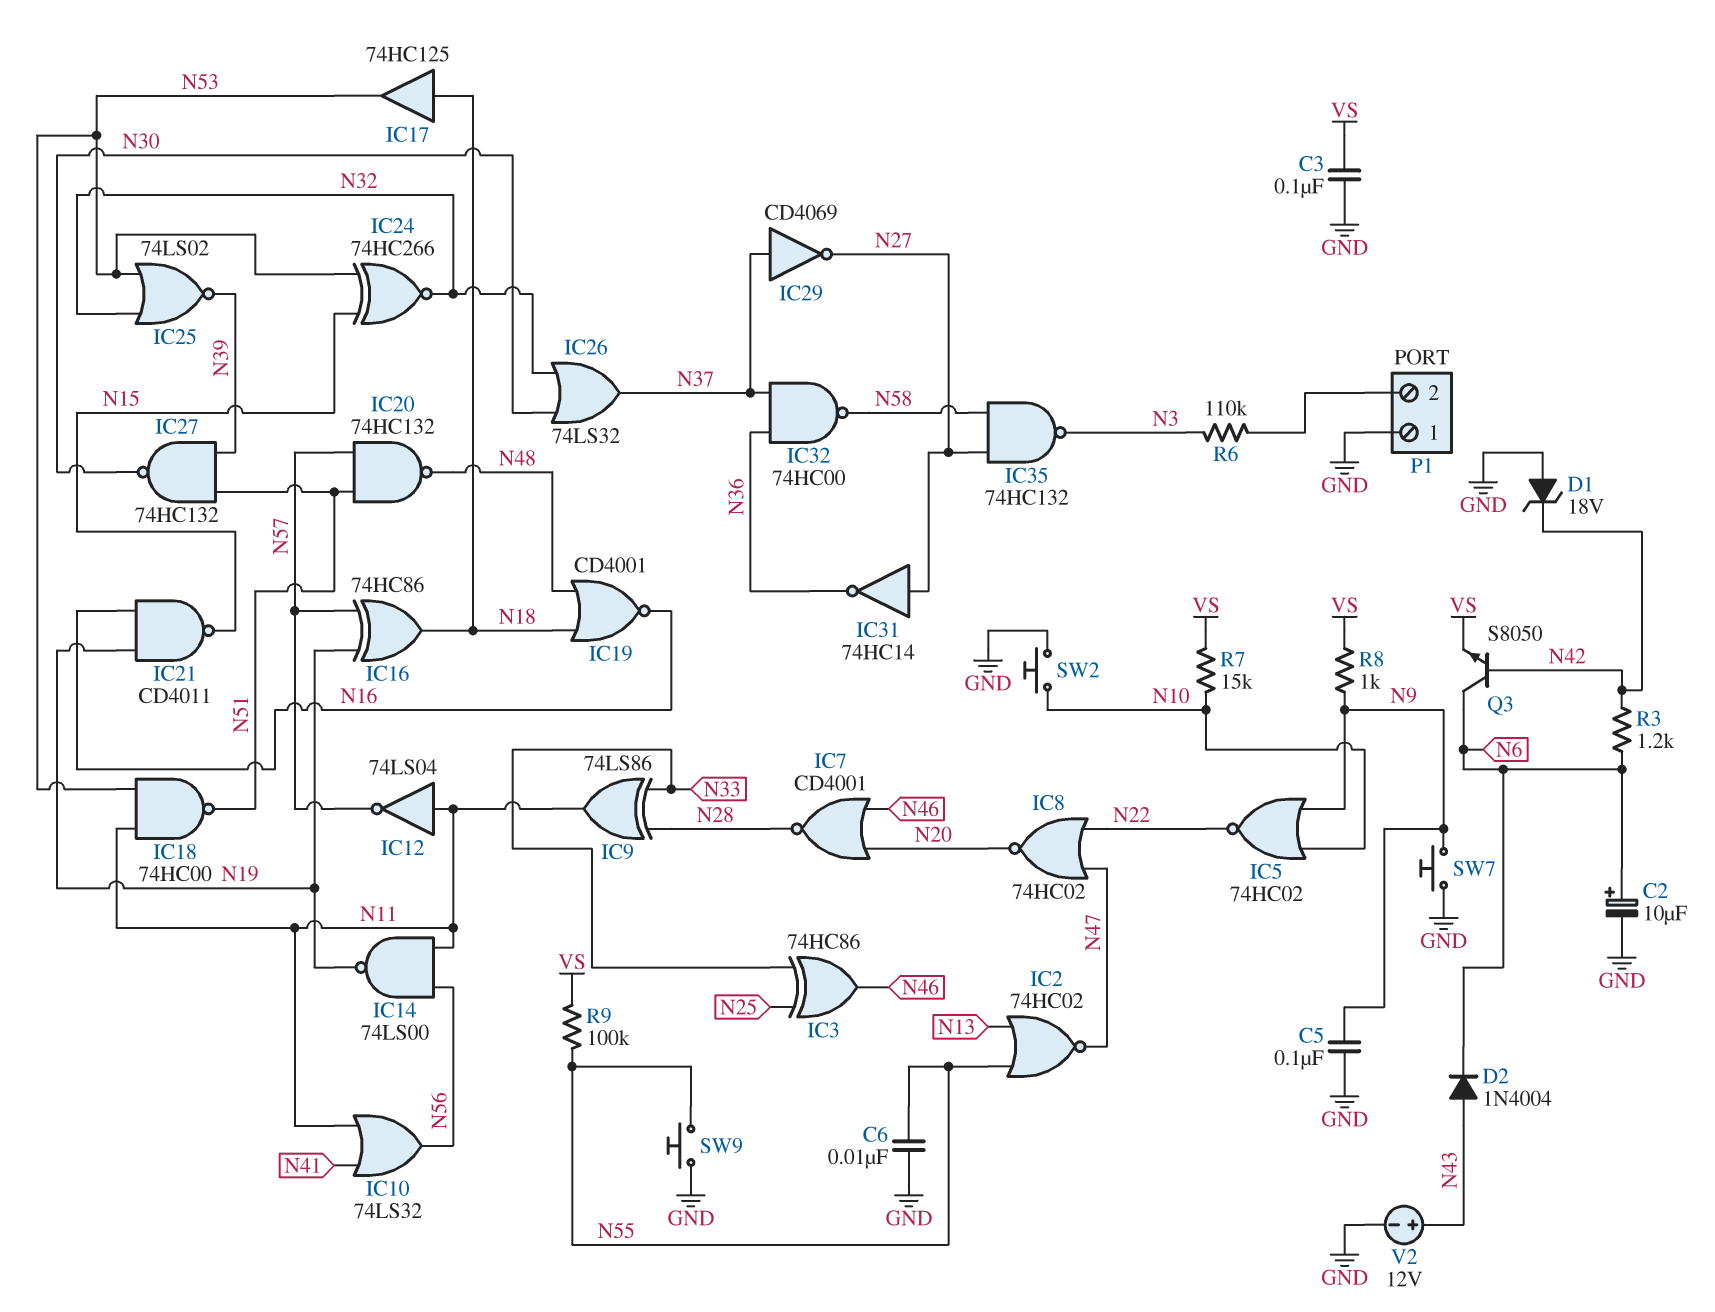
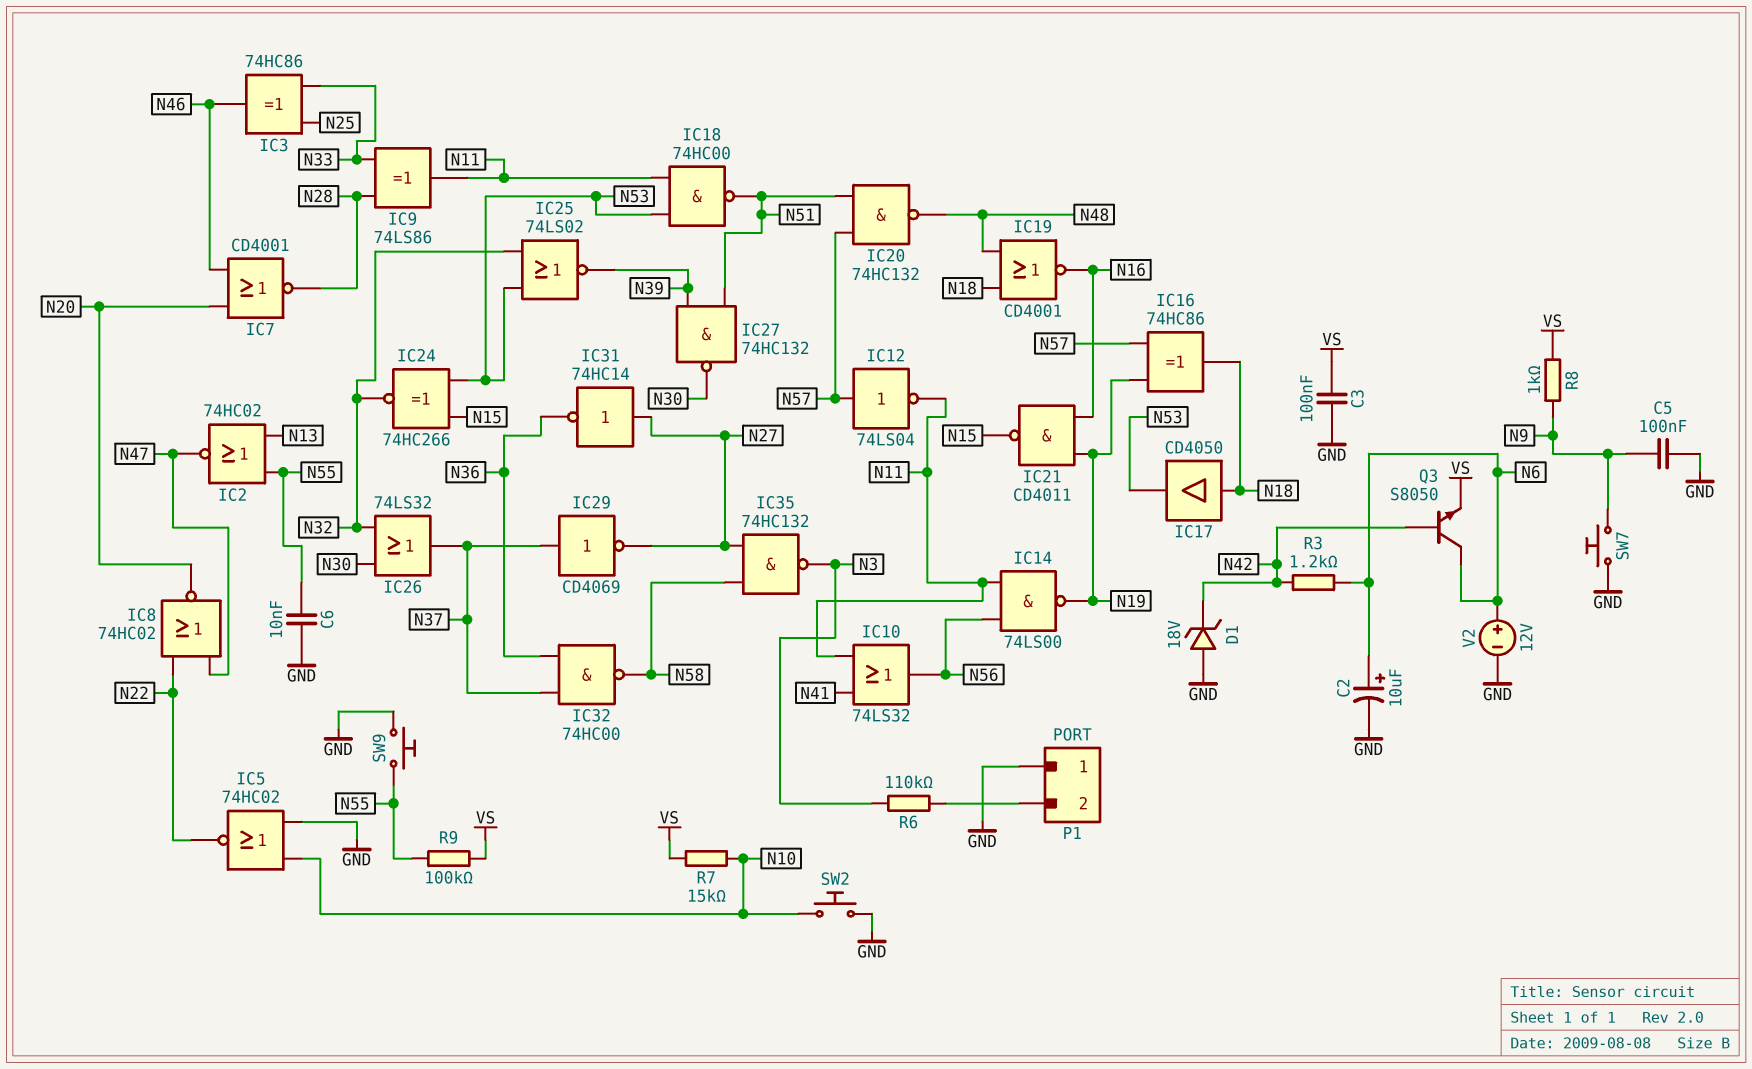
D2: diode 1N4004 (A N43, K N6) -> none
IC5: NOR 74HC02 (in N9, in N10, out N22) -> NOR 74HC02 (in GND, in N10, out N22)
IC12: NOT 74LS04 (in N11, out N57) -> NOT 74LS04 (in N57, out N11)
IC17: buffer 74HC125 (in N18, out N53) -> buffer CD4050 (in N18, out N53)
V2: 12V (plus N43, minus GND) -> 12V (plus N6, minus GND)

